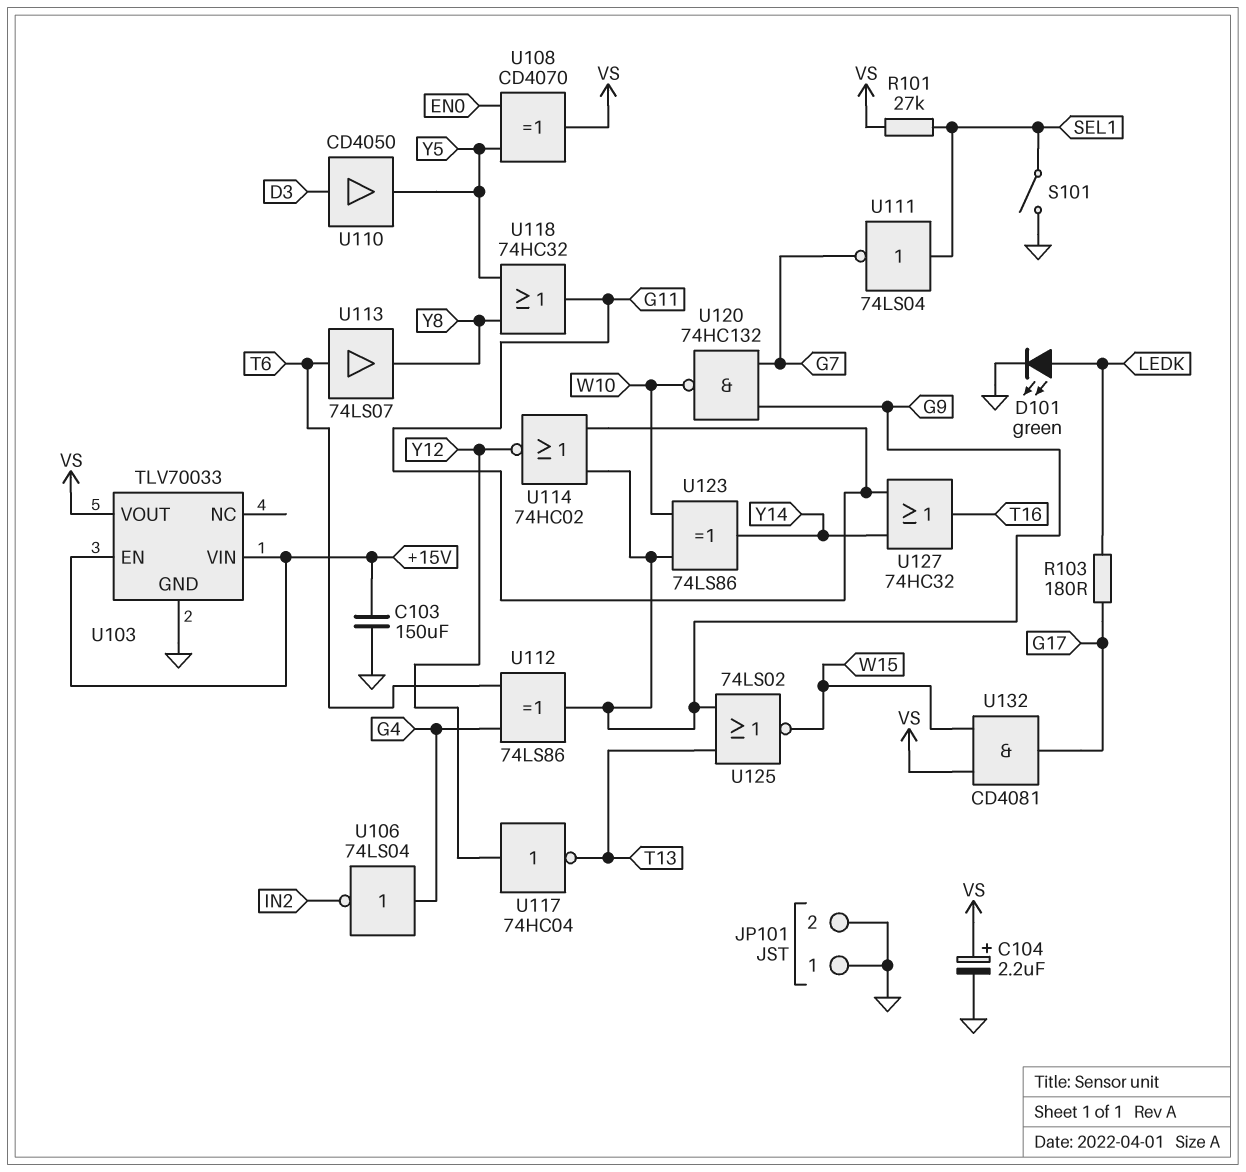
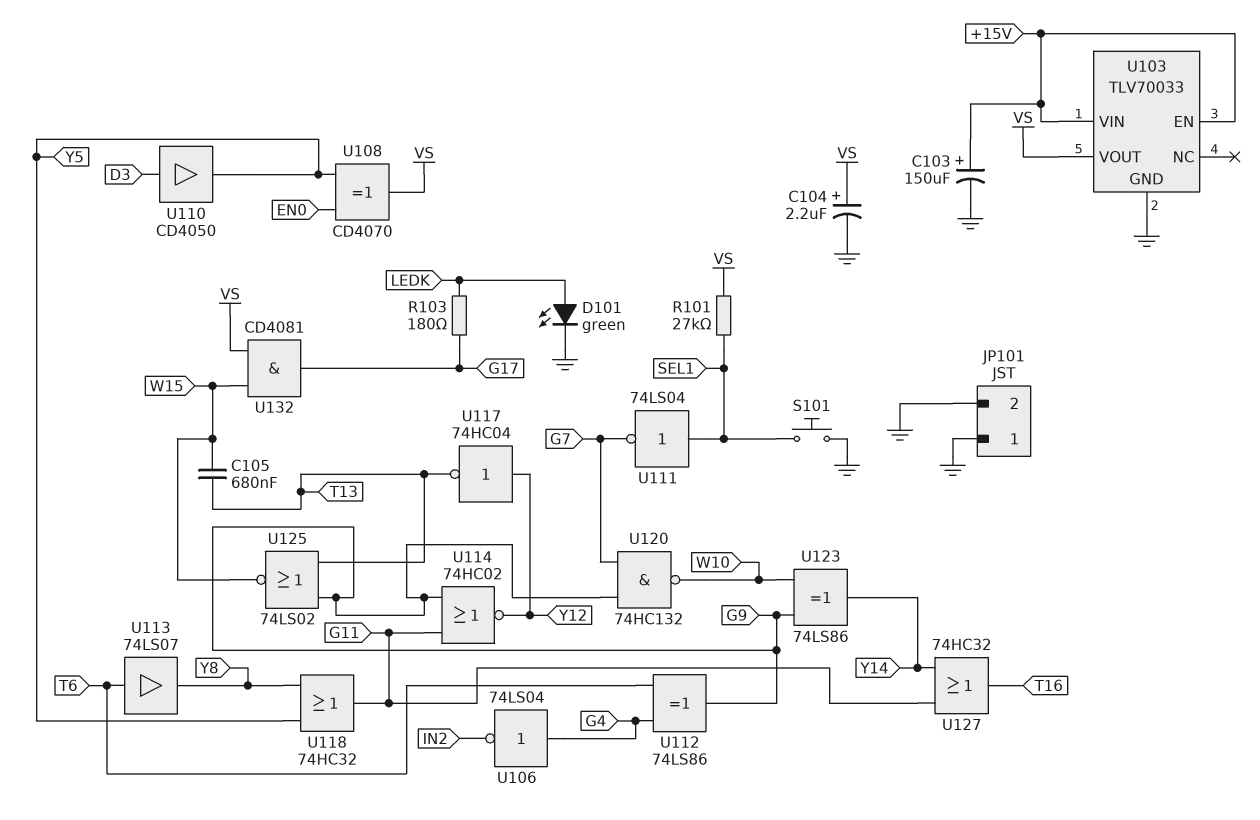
C103: 150uF (+15V, GND) -> 150uF (plus +15V, minus GND)
C105: none -> 680nF (T13, W15)
S101: switch (GND, SEL1) -> button (GND, SEL1)

